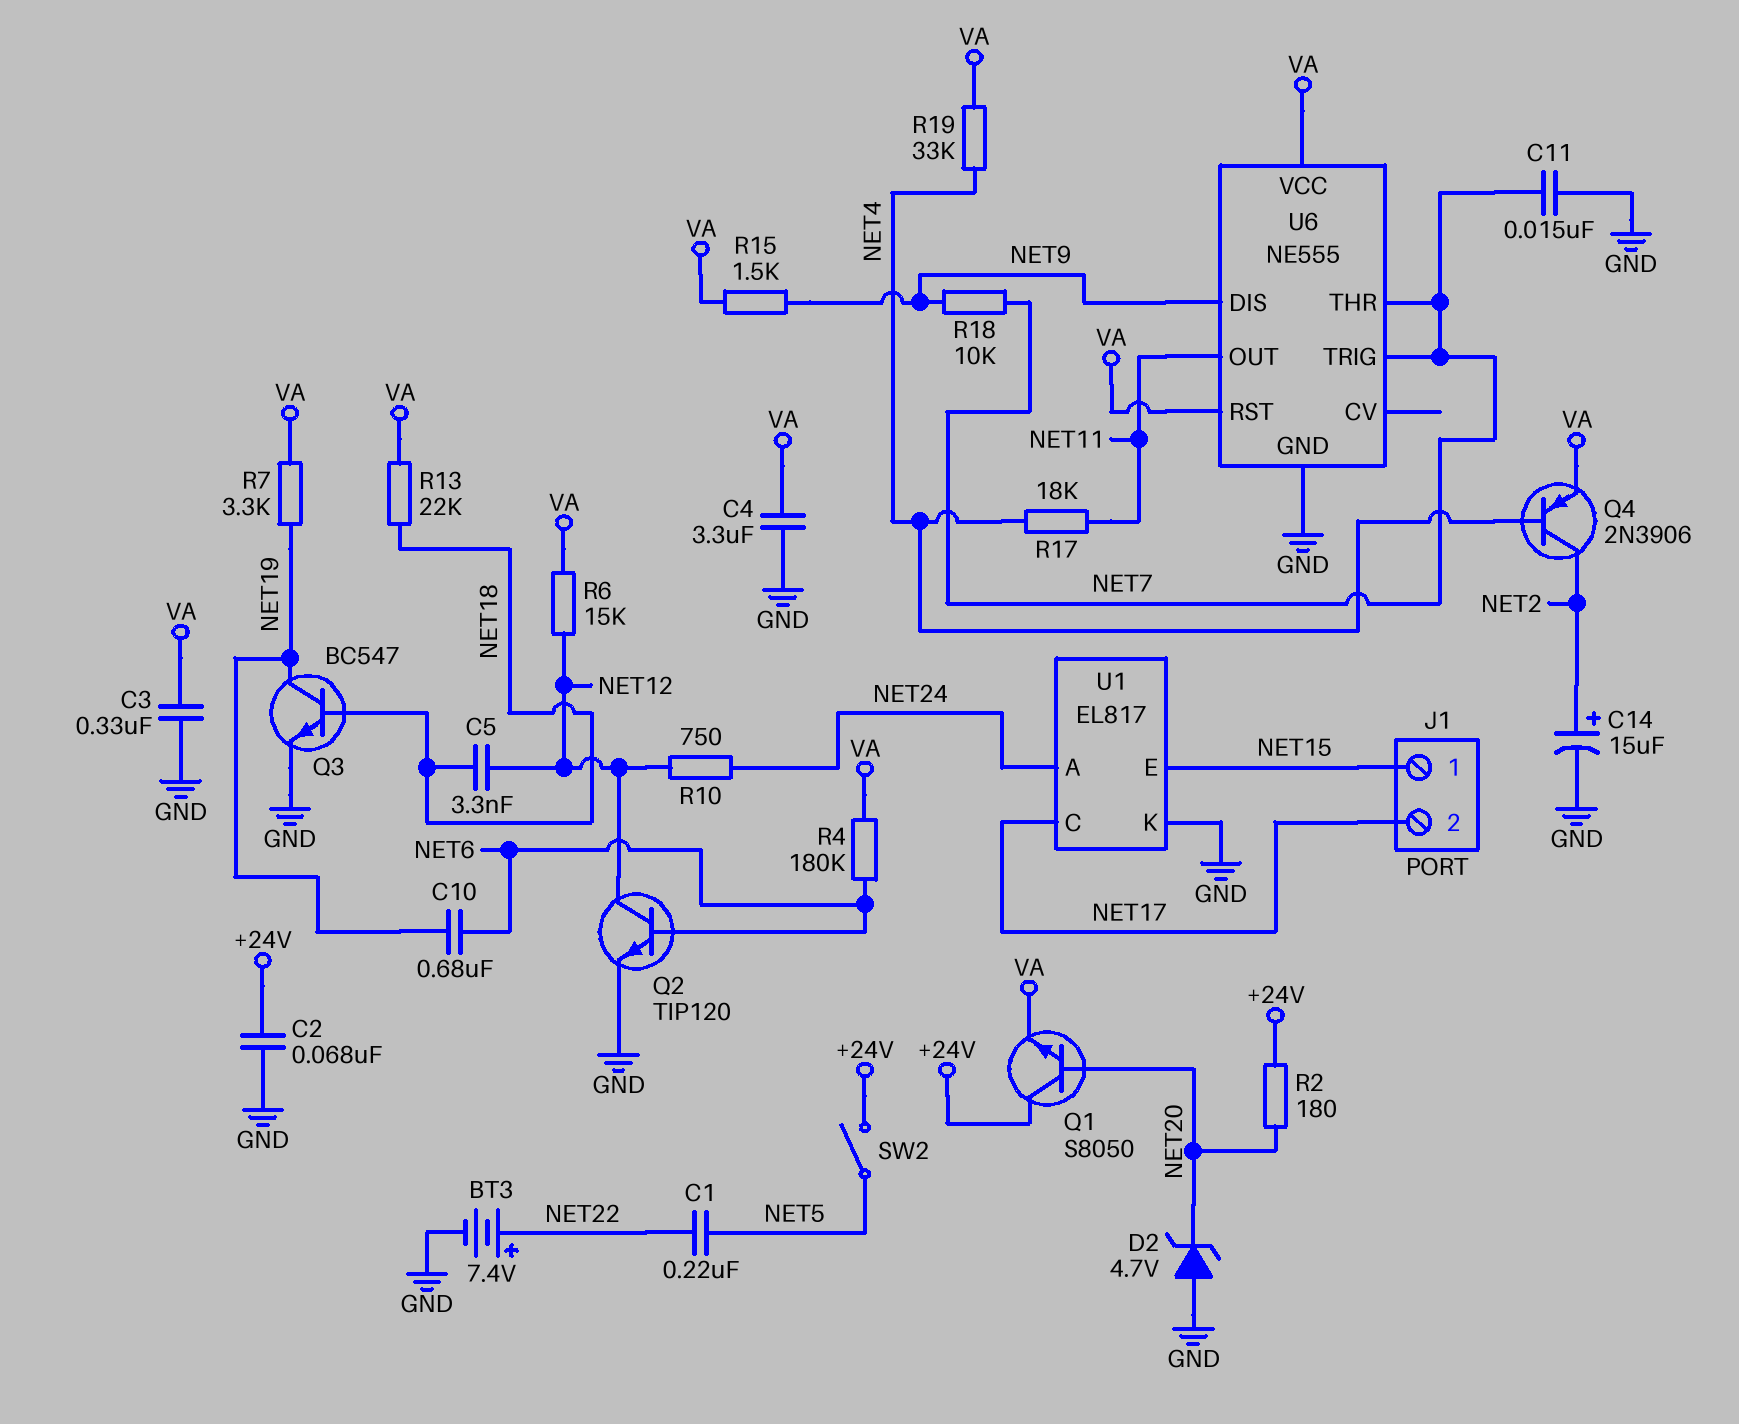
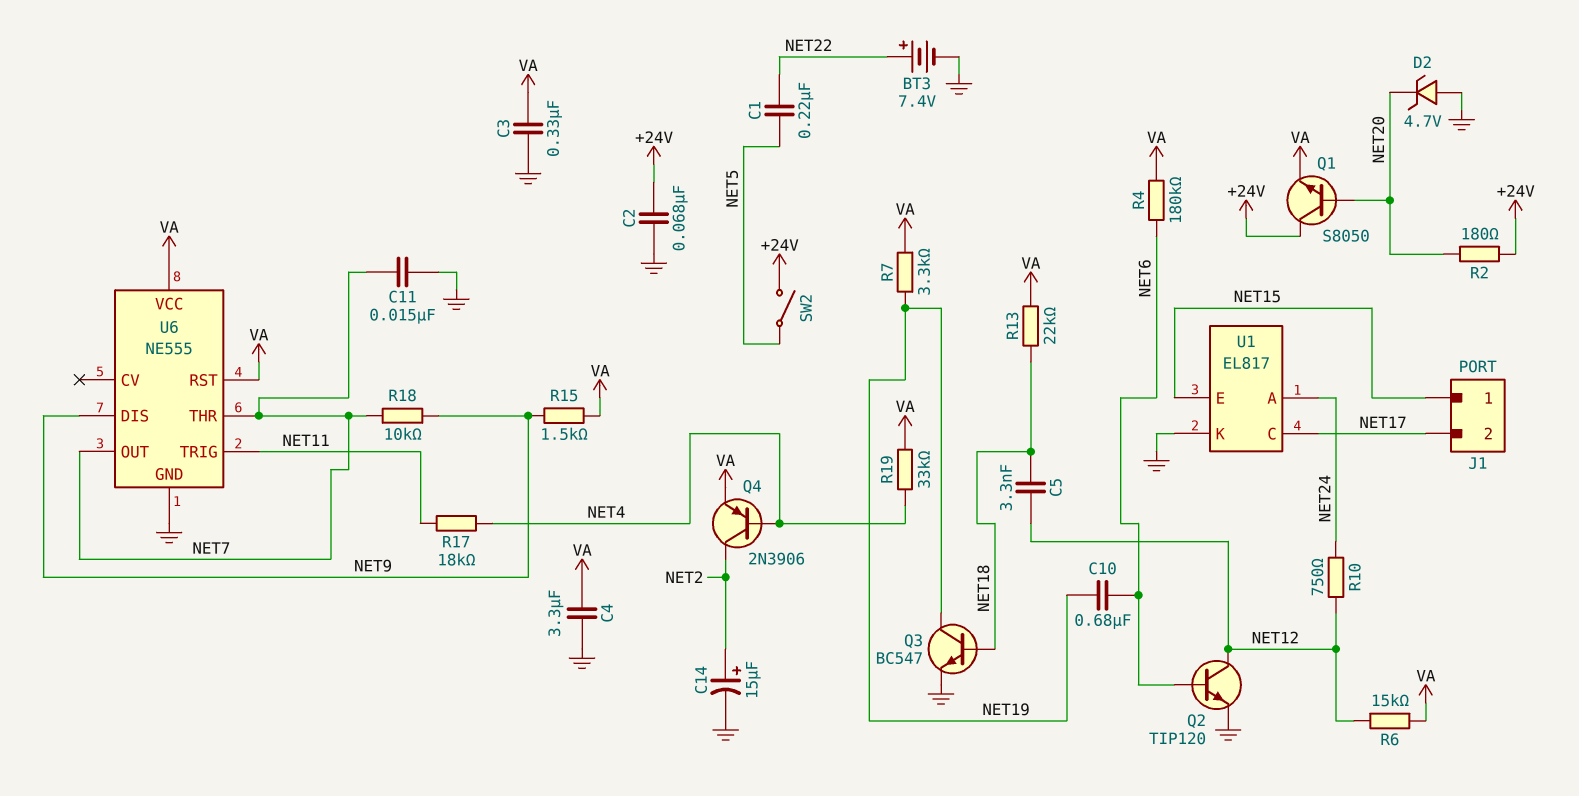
U6 pin OUT: NET11 -> NET7
U6 pin TRIG: NET7 -> NET11

